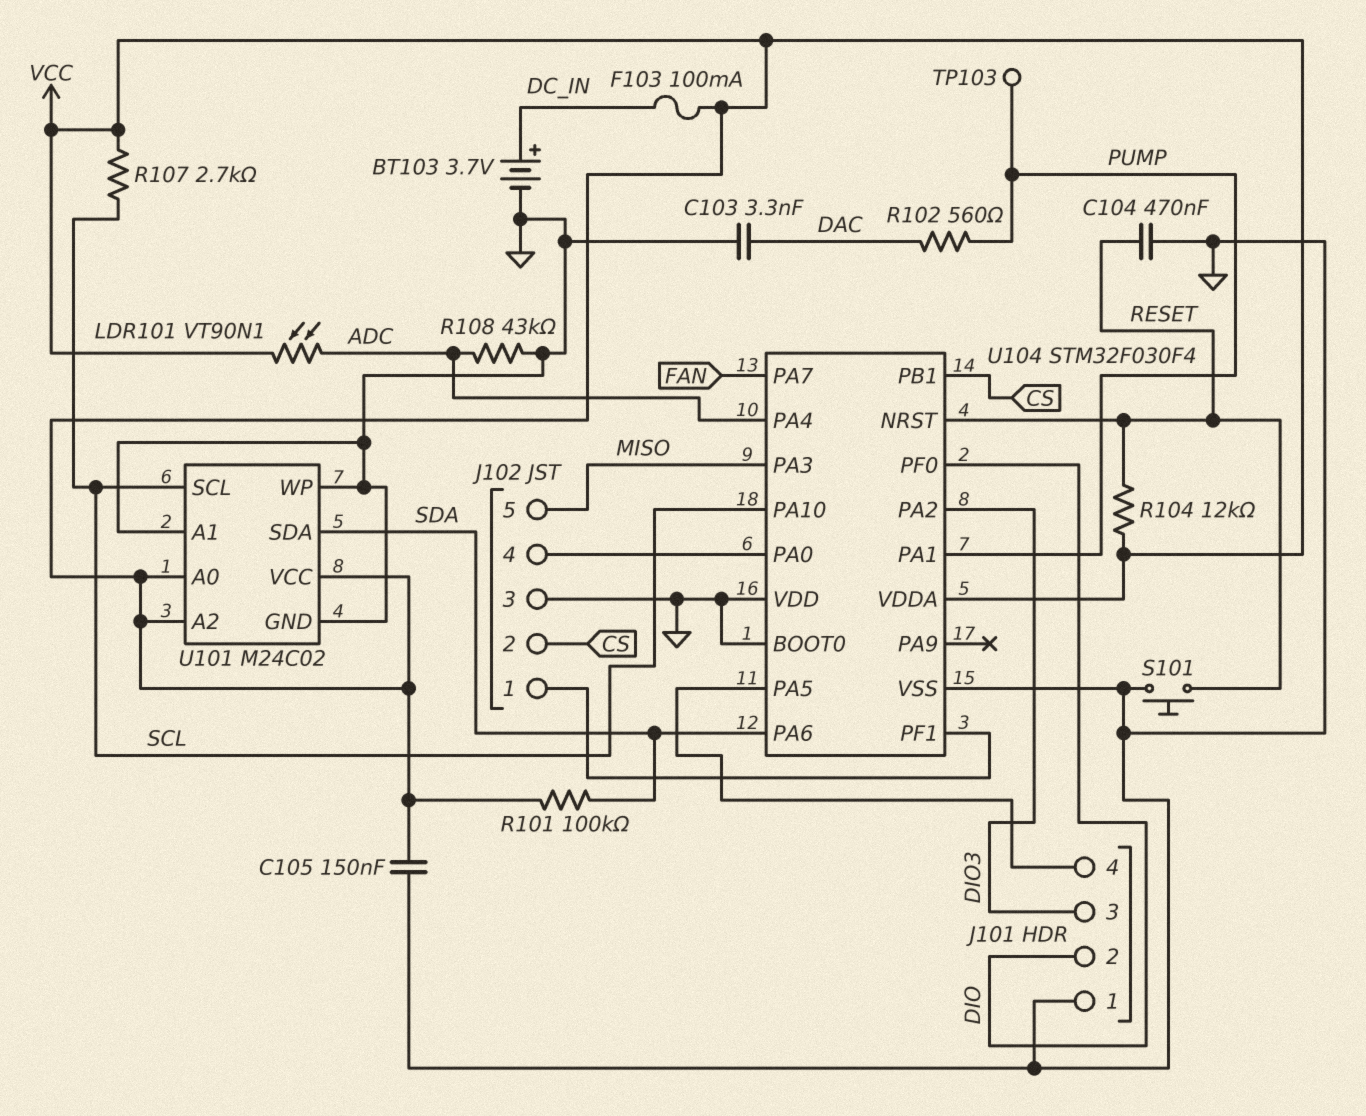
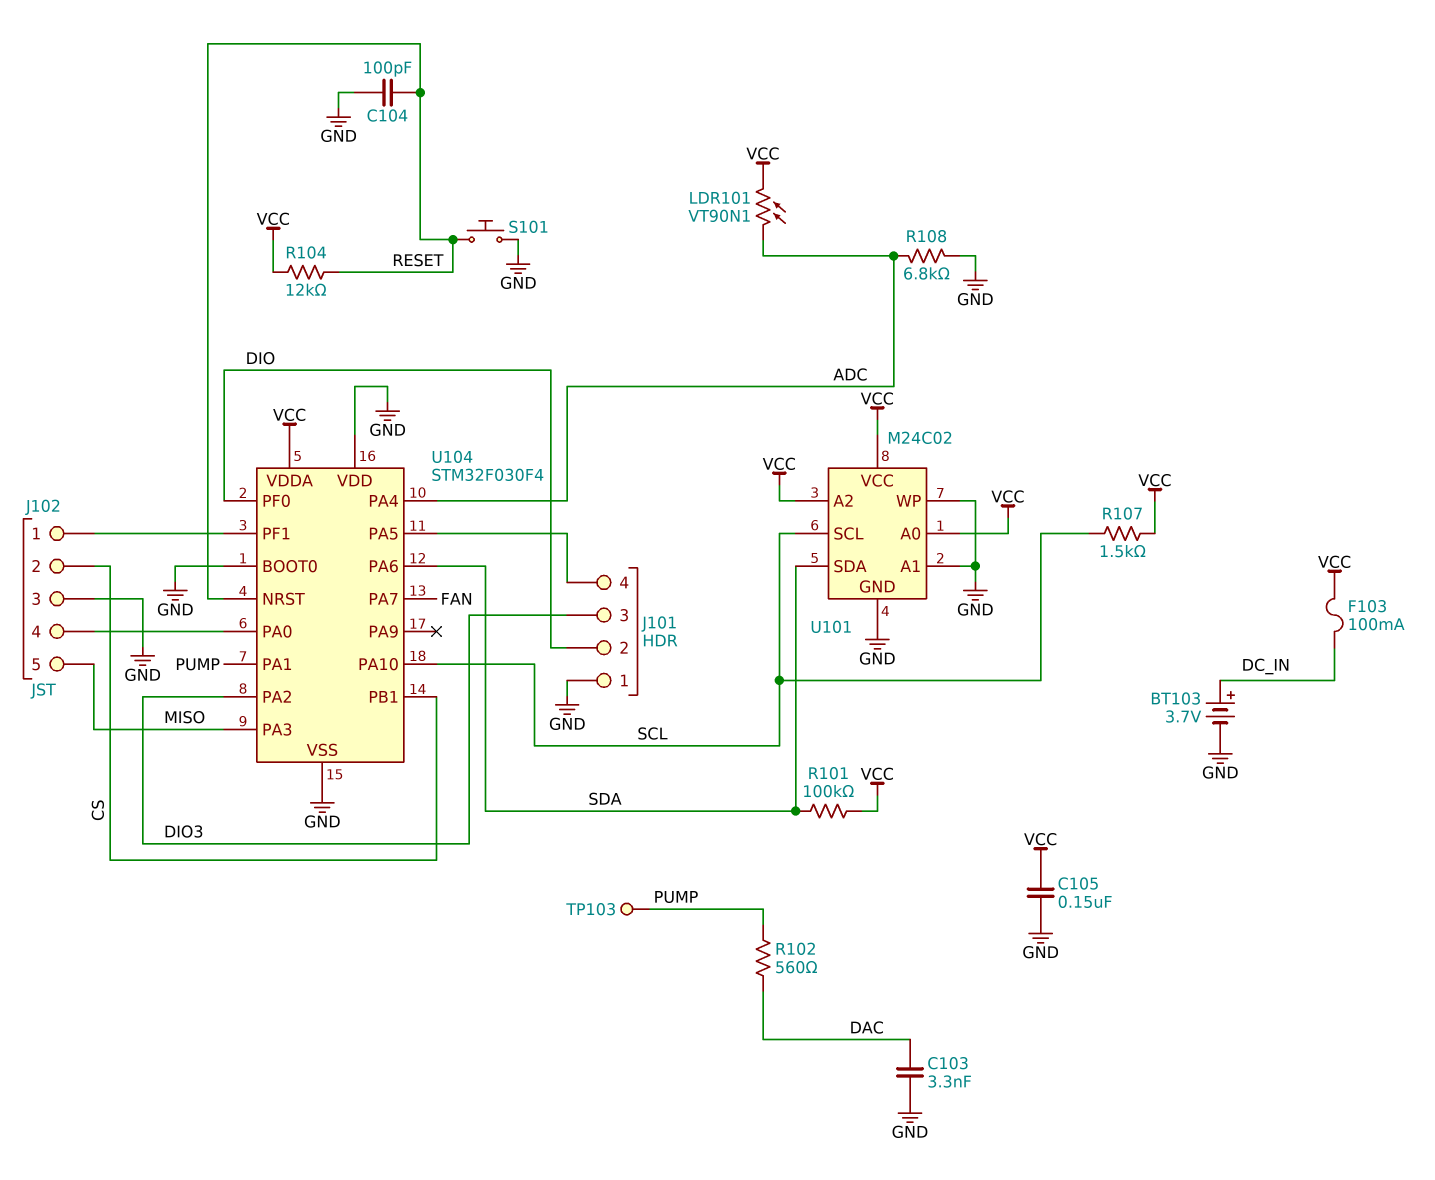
C104: 470nF (GND, RESET) -> 100pF (GND, RESET)
R107: 2.7k (SCL, VCC) -> 1.5k (SCL, VCC)
R108: 43k (ADC, GND) -> 6.8k (ADC, GND)

